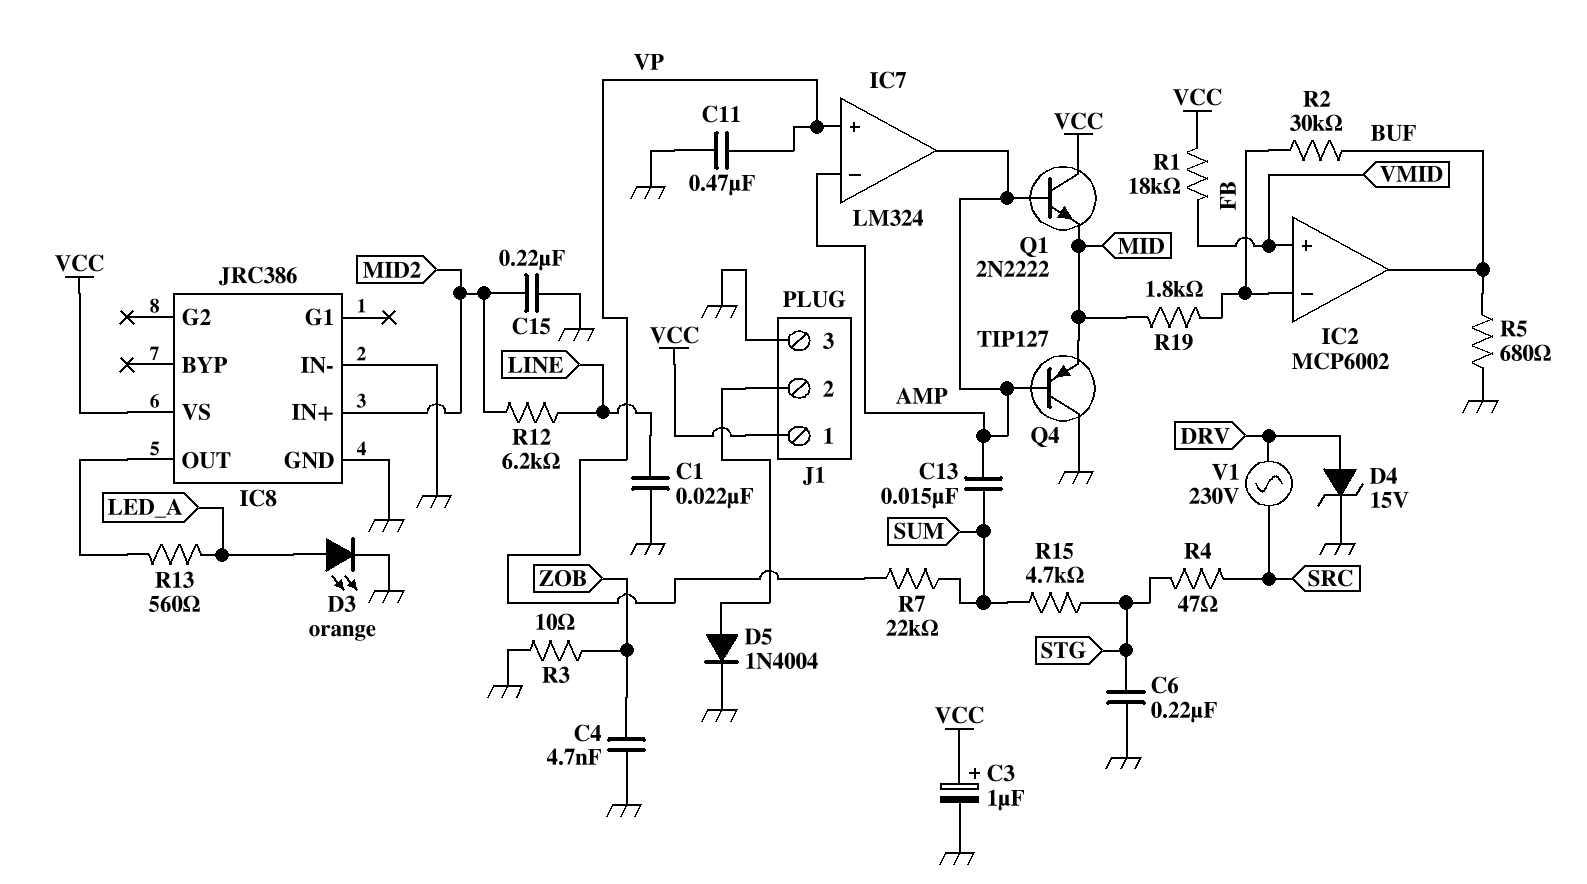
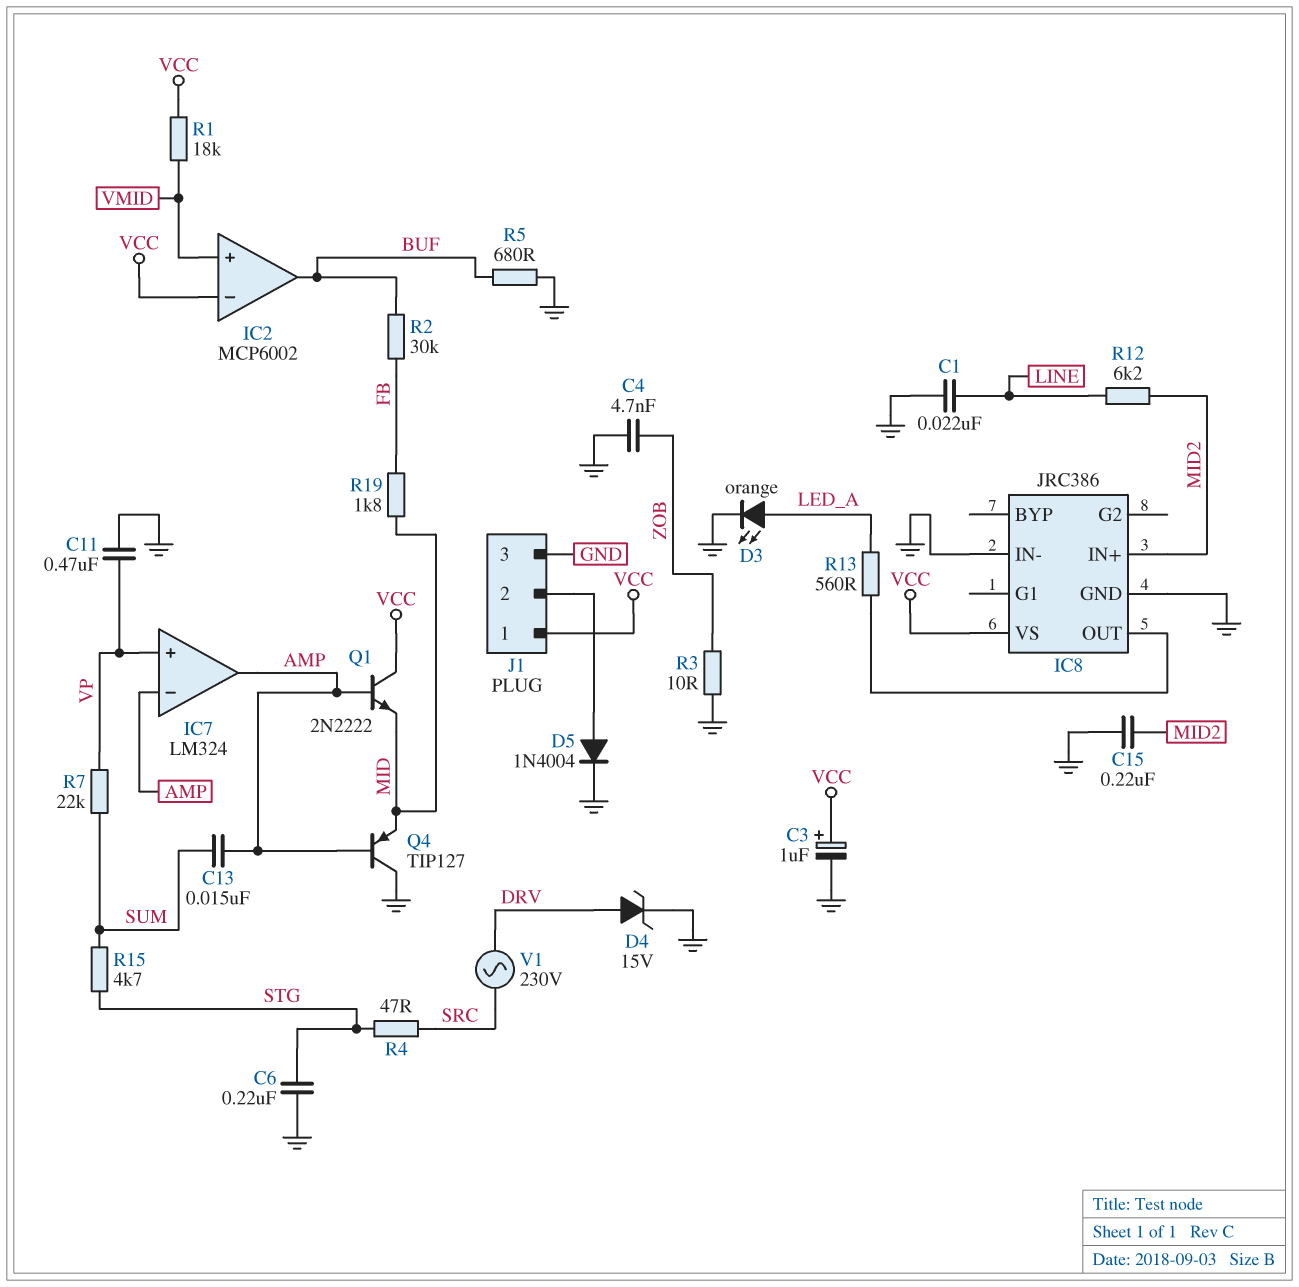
IC2 pin in-: FB -> VCC

